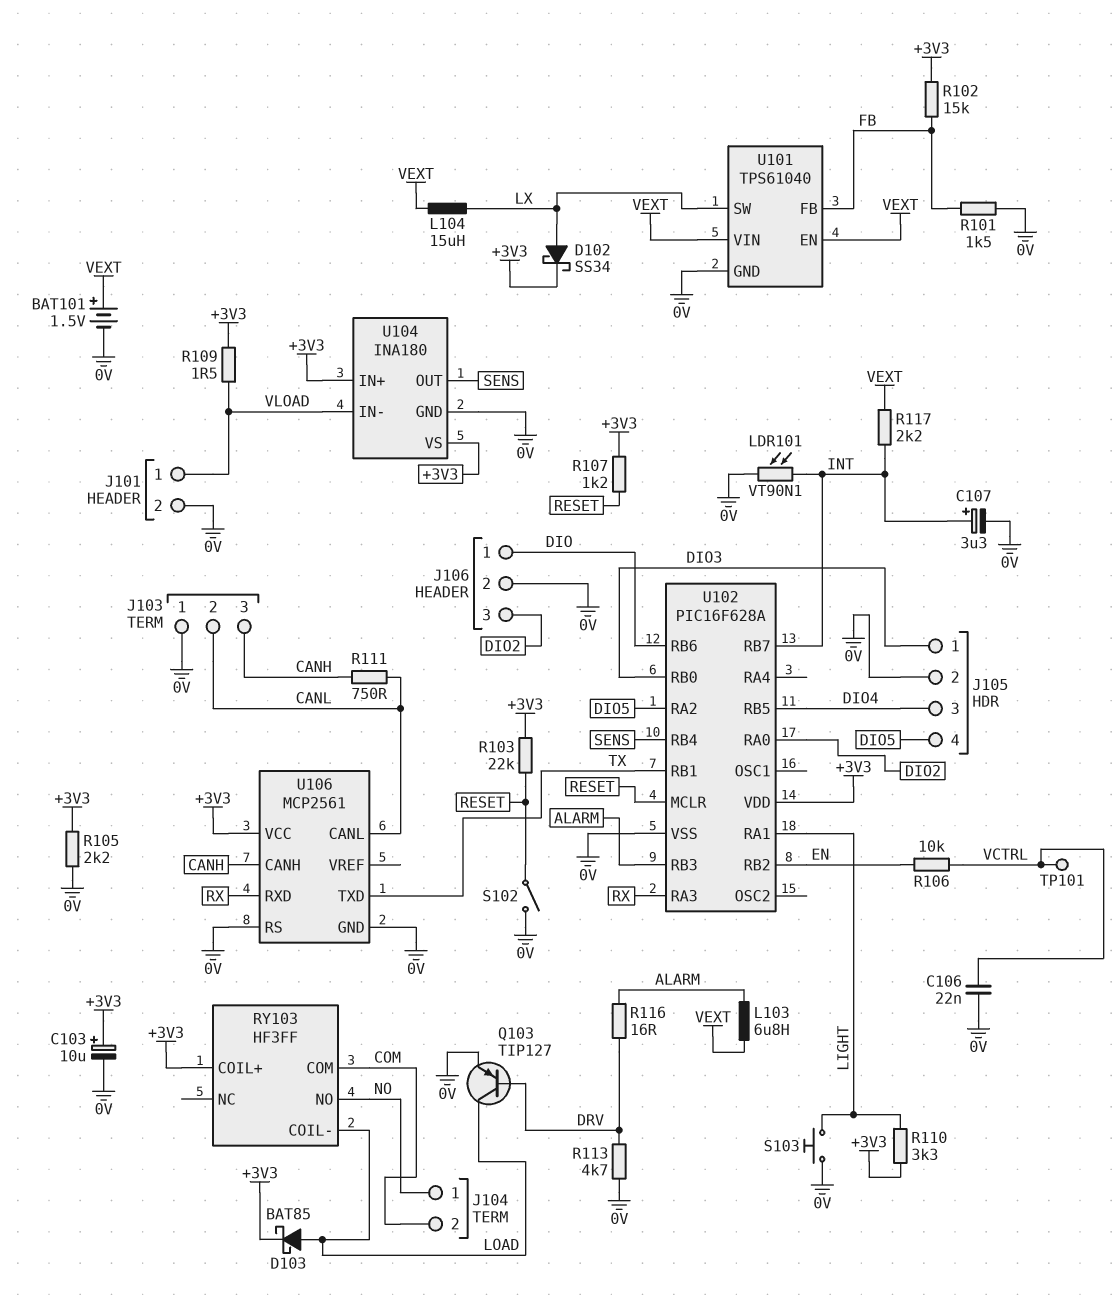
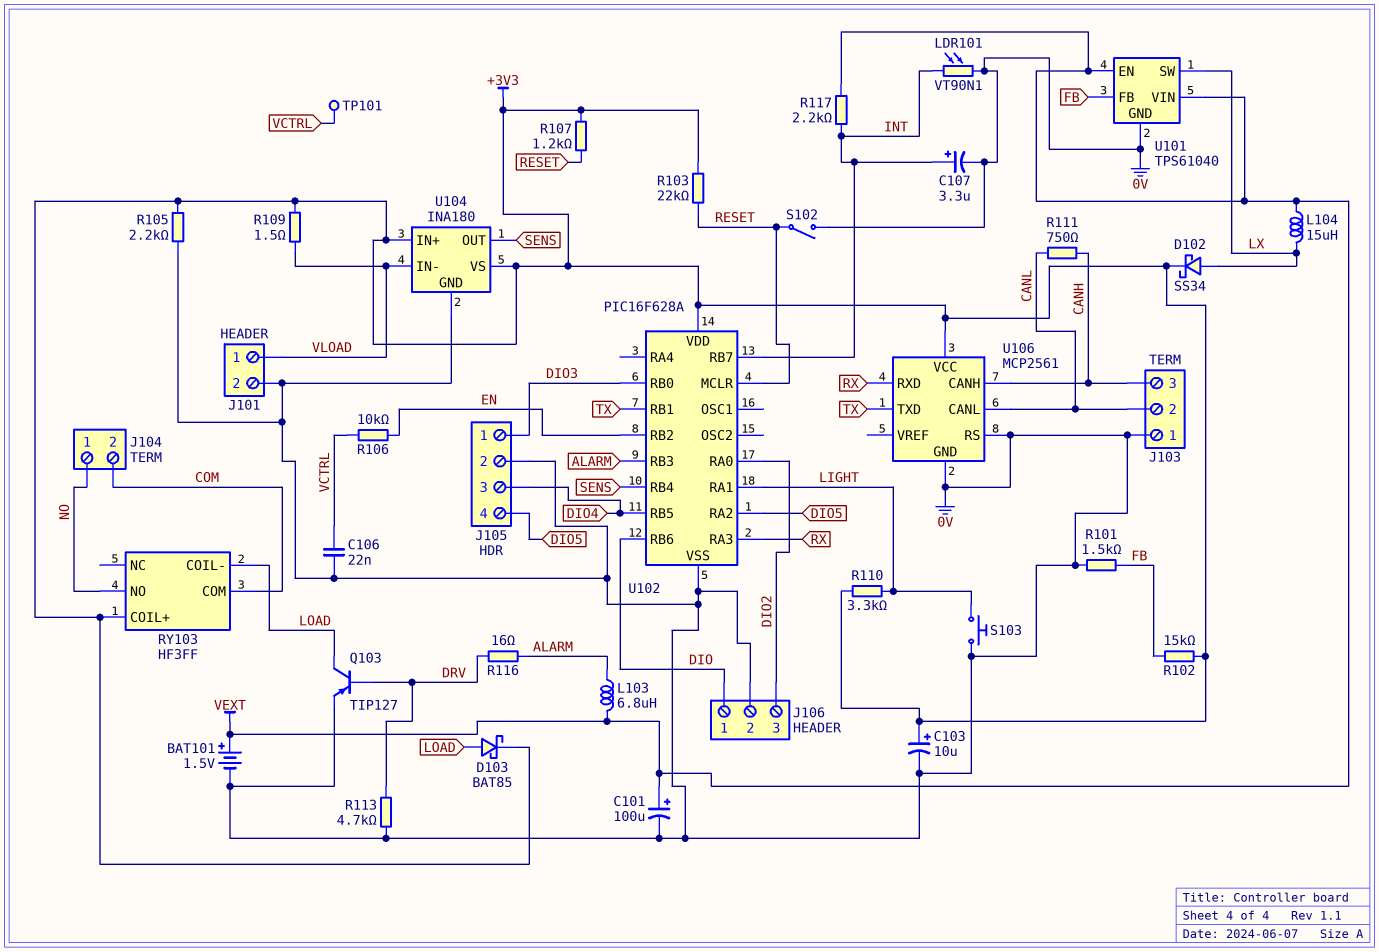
C101: none -> 100uF (plus VEXT, minus 0V)

